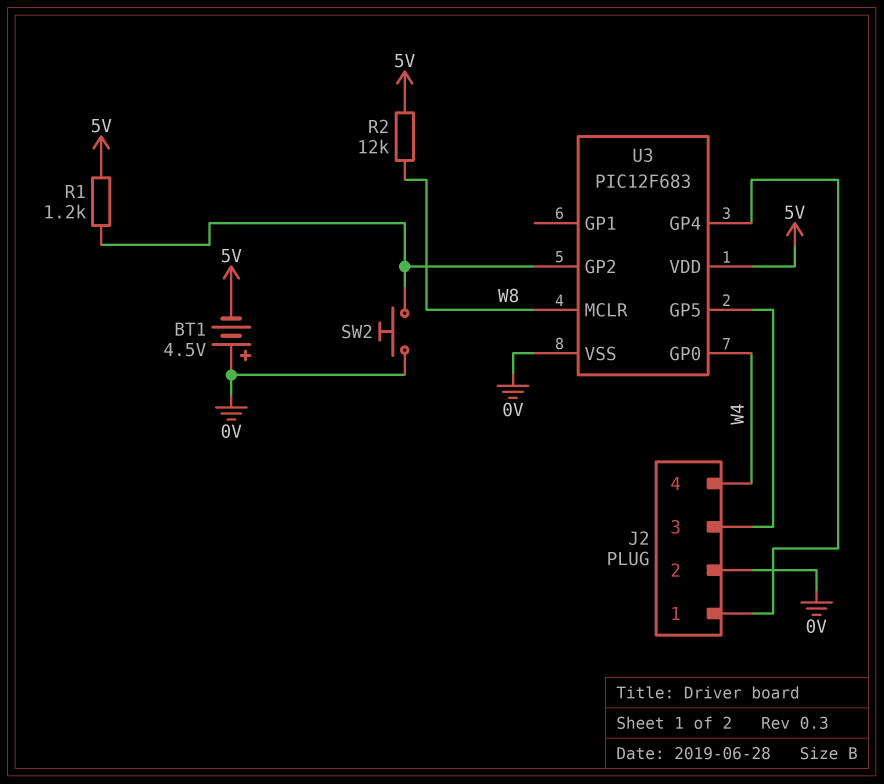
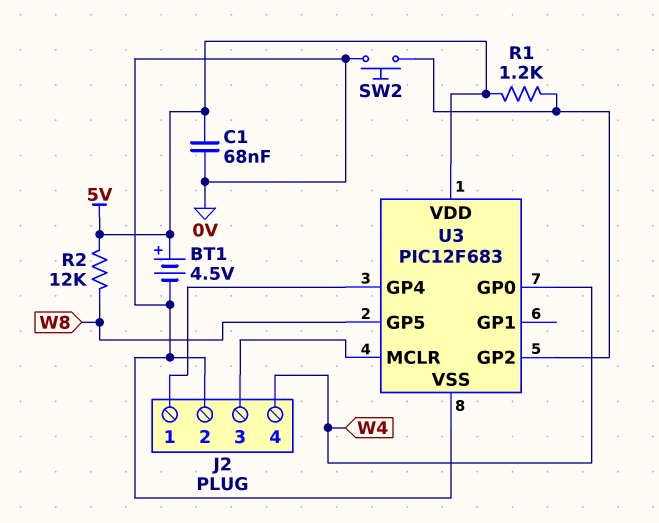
BT1: 4.5V (plus 0V, minus 5V) -> 4.5V (plus 5V, minus 0V)
C1: none -> 68nF (0V, 5V)
U3 pin GP5: J2/3 -> W8
U3 pin MCLR: W8 -> J2/3

